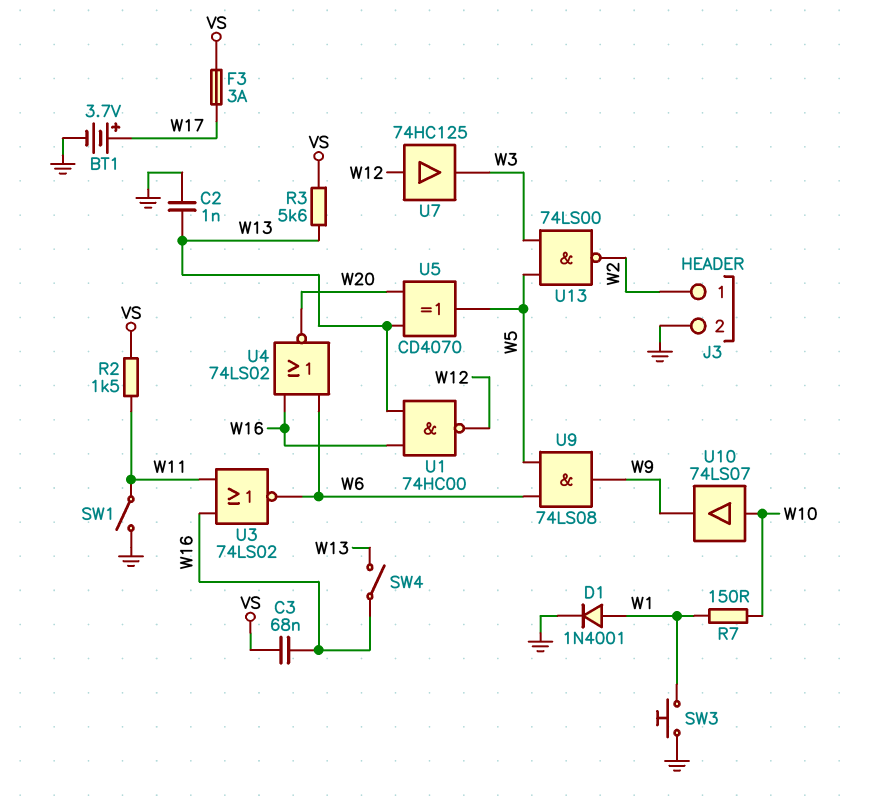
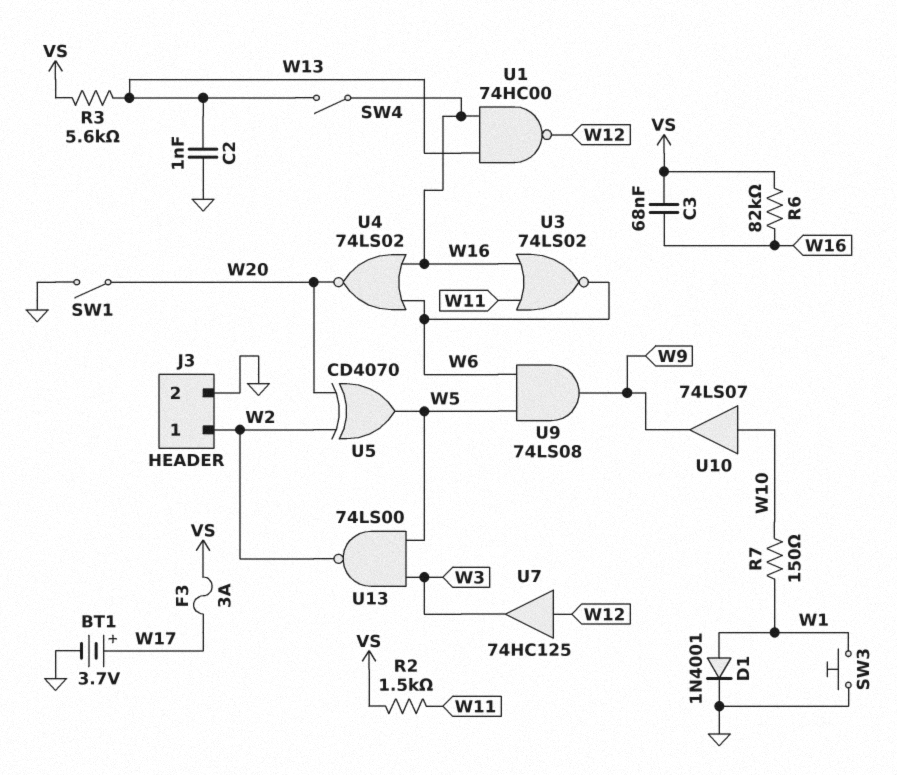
R6: none -> 82k (VS, W16)
SW1: switch (GND, W11) -> switch (GND, W20)
U5: XOR CD4070 (in W13, in W20, out W5) -> XOR CD4070 (in W2, in W20, out W5)

